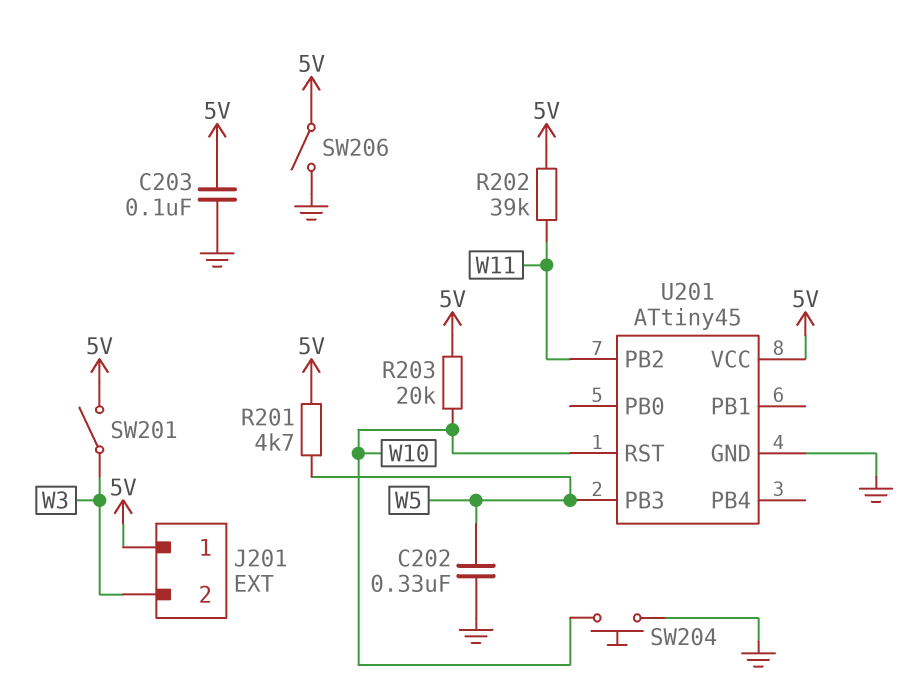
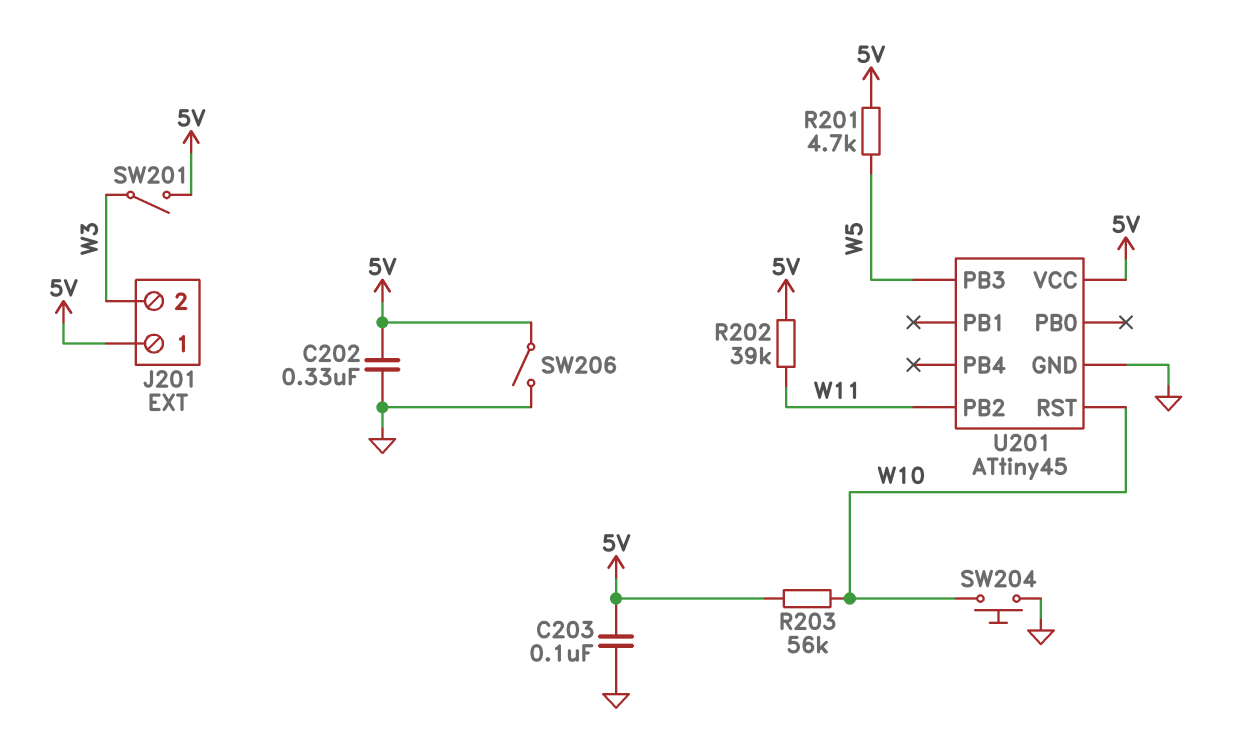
C202: 330nF (GND, W5) -> 330nF (5V, GND)
R203: 20k (5V, W10) -> 56k (5V, W10)

